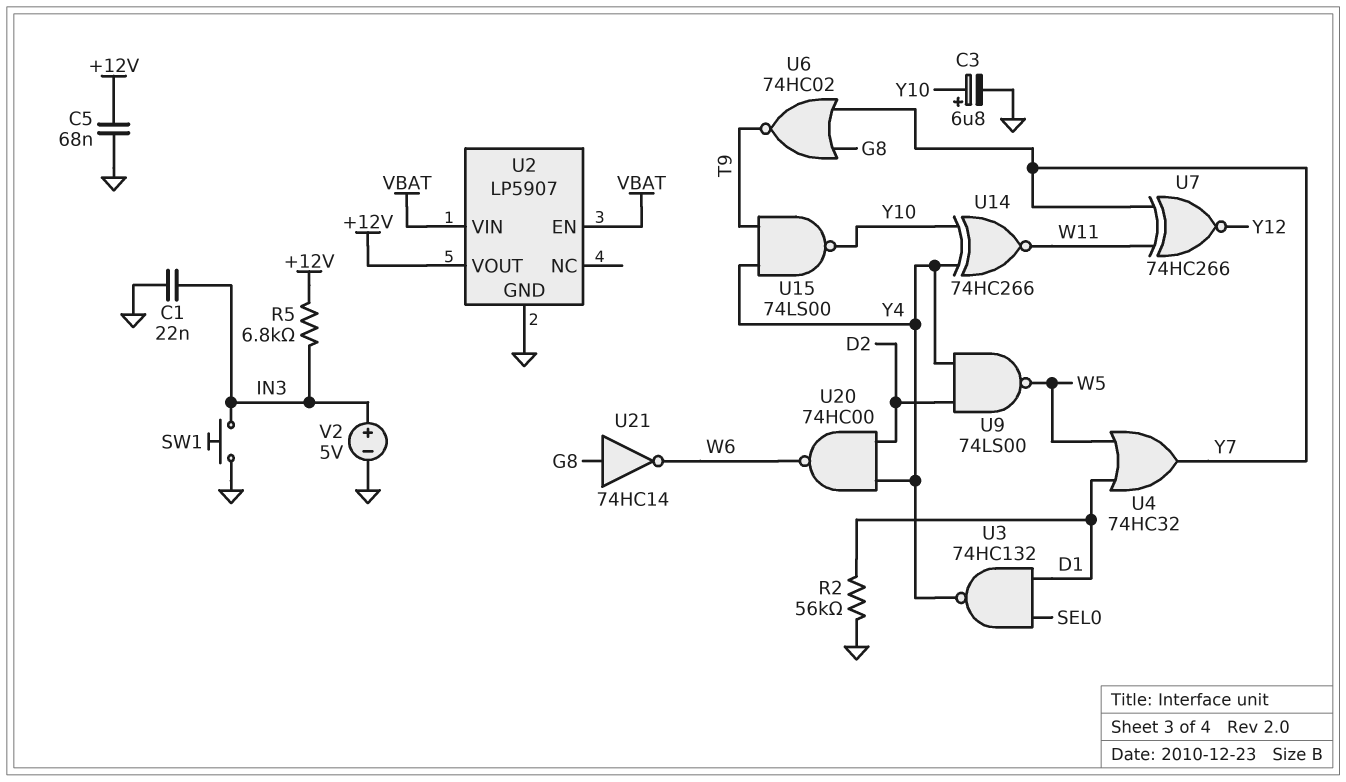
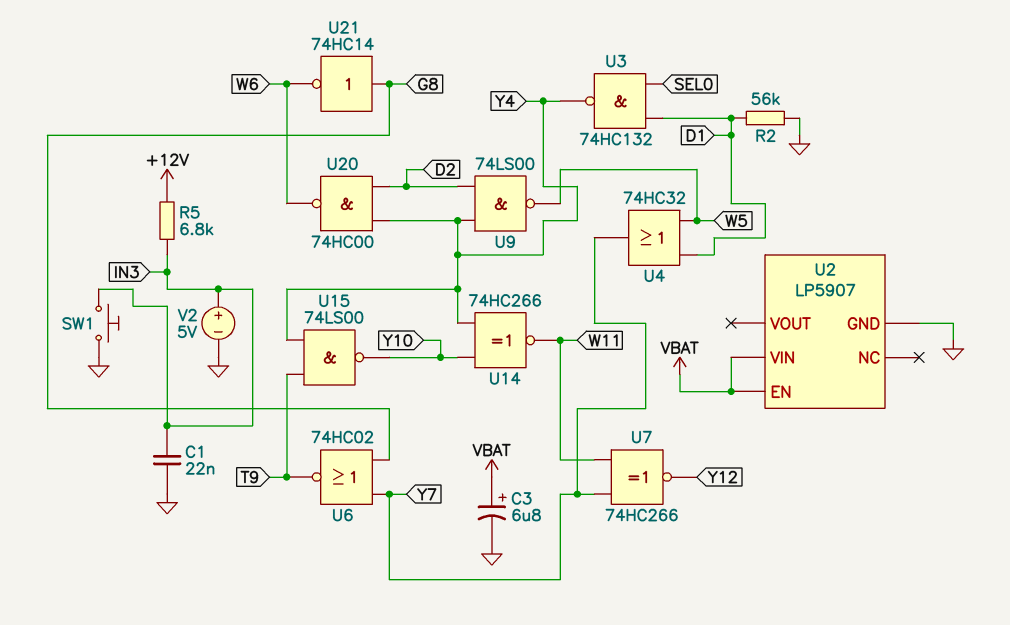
C3: 6.8uF (plus Y10, minus GND) -> 6.8uF (plus VBAT, minus GND)
C5: 68nF (+12V, GND) -> none
U2 pin VOUT: +12V -> none

